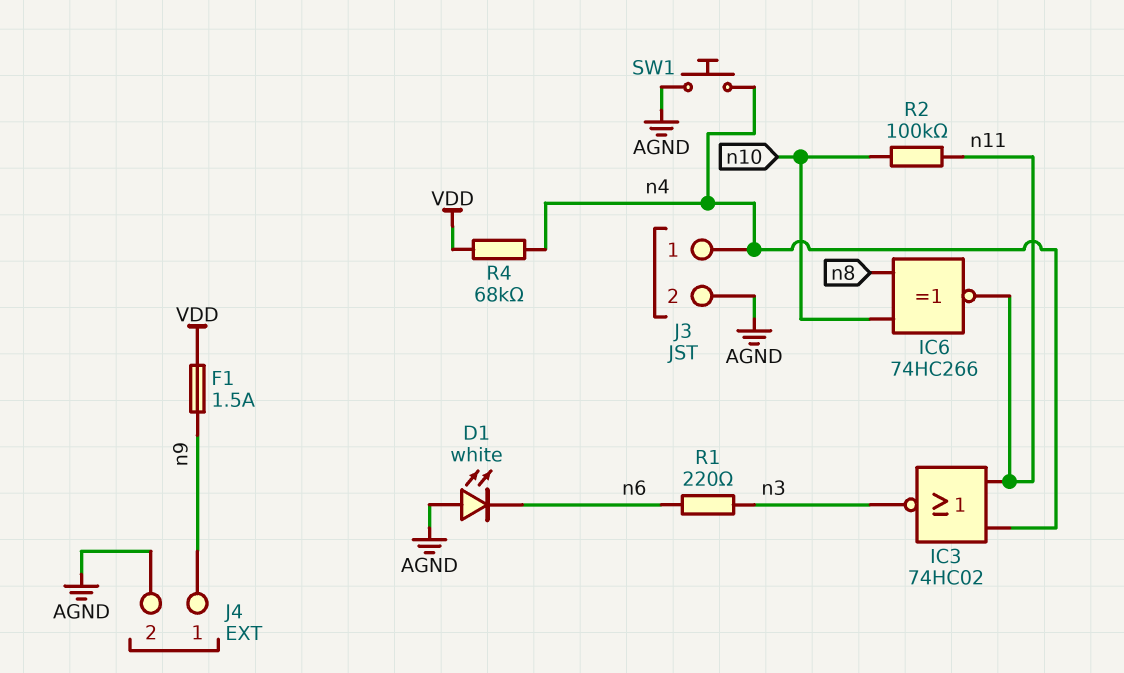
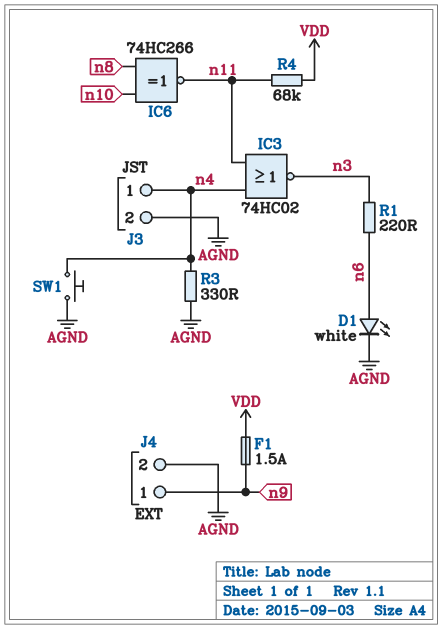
D1: LED white (A AGND, K n6) -> LED white (A n6, K AGND)
R2: 100k (n10, n11) -> none
R3: none -> 330 (AGND, n4)
R4: 68k (VDD, n4) -> 68k (VDD, n11)

